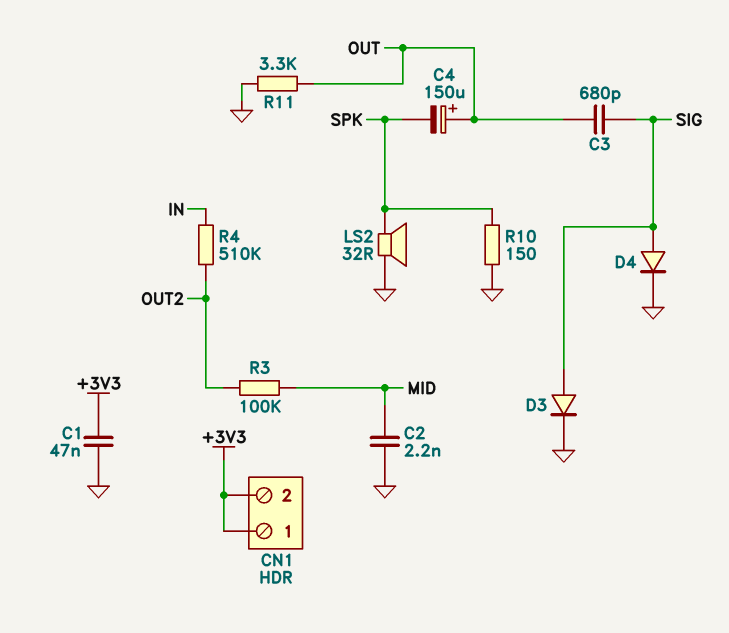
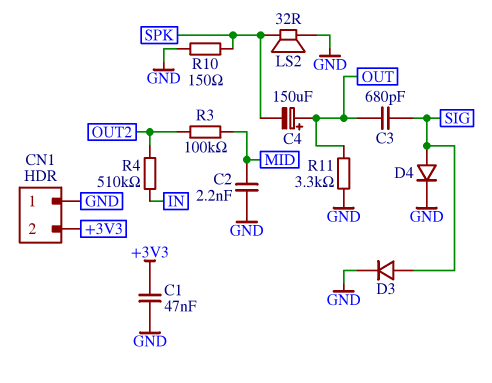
CN1 pin 1: +3V3 -> GND

